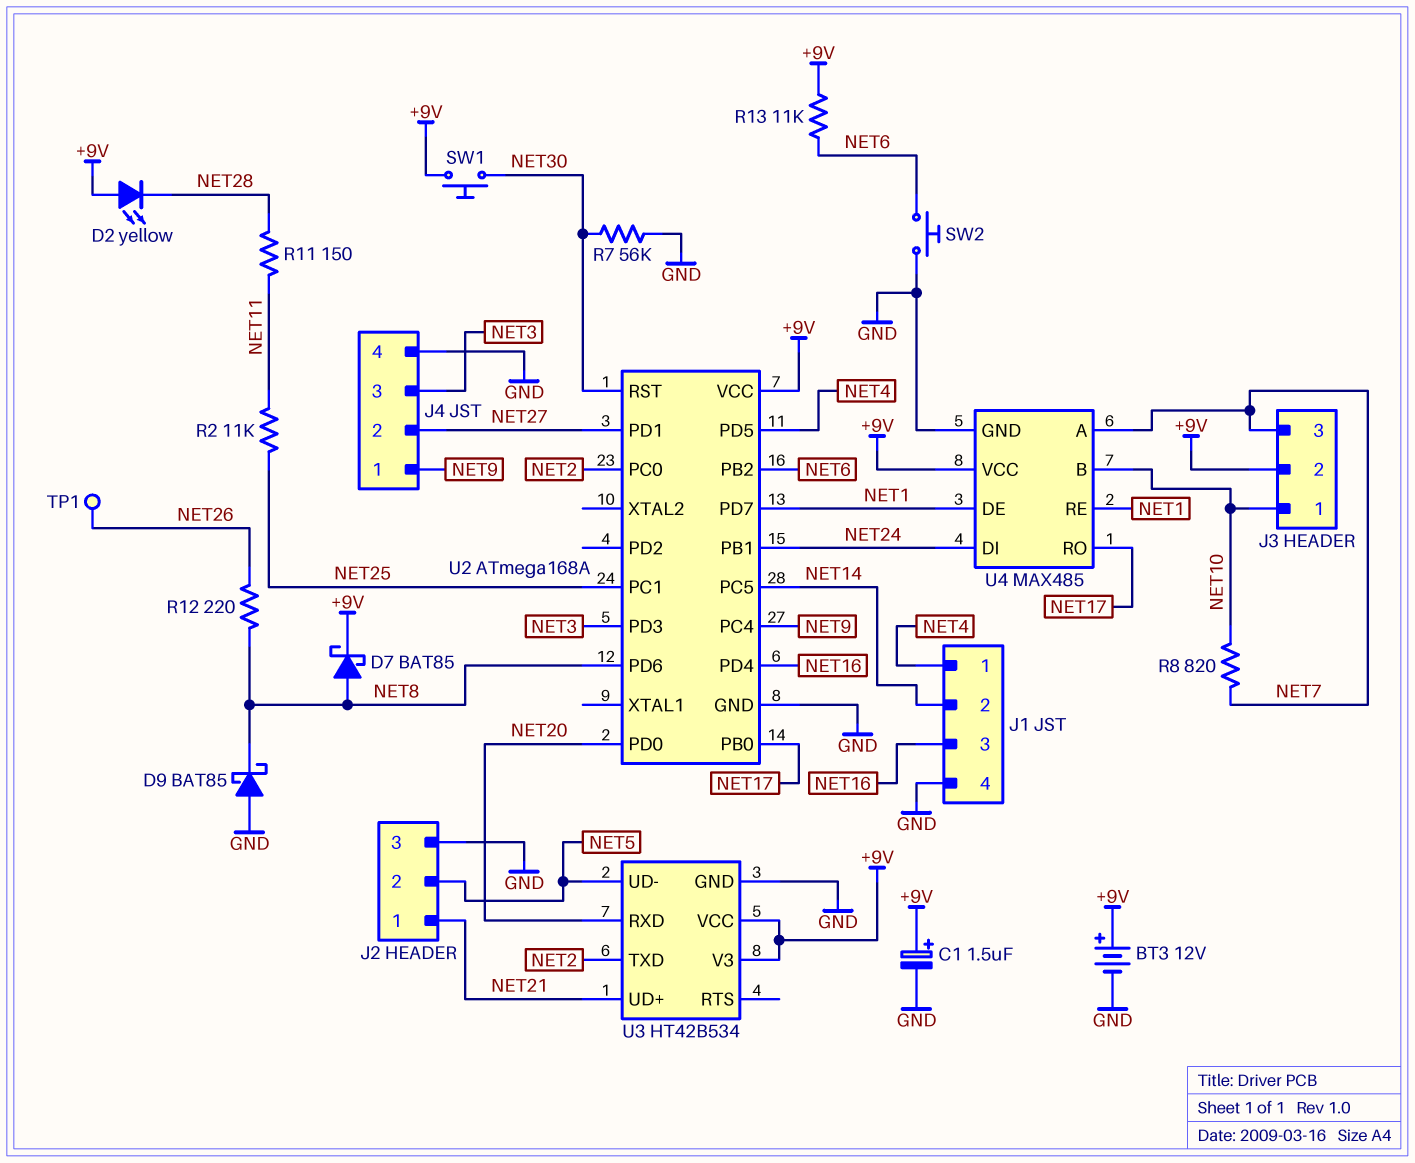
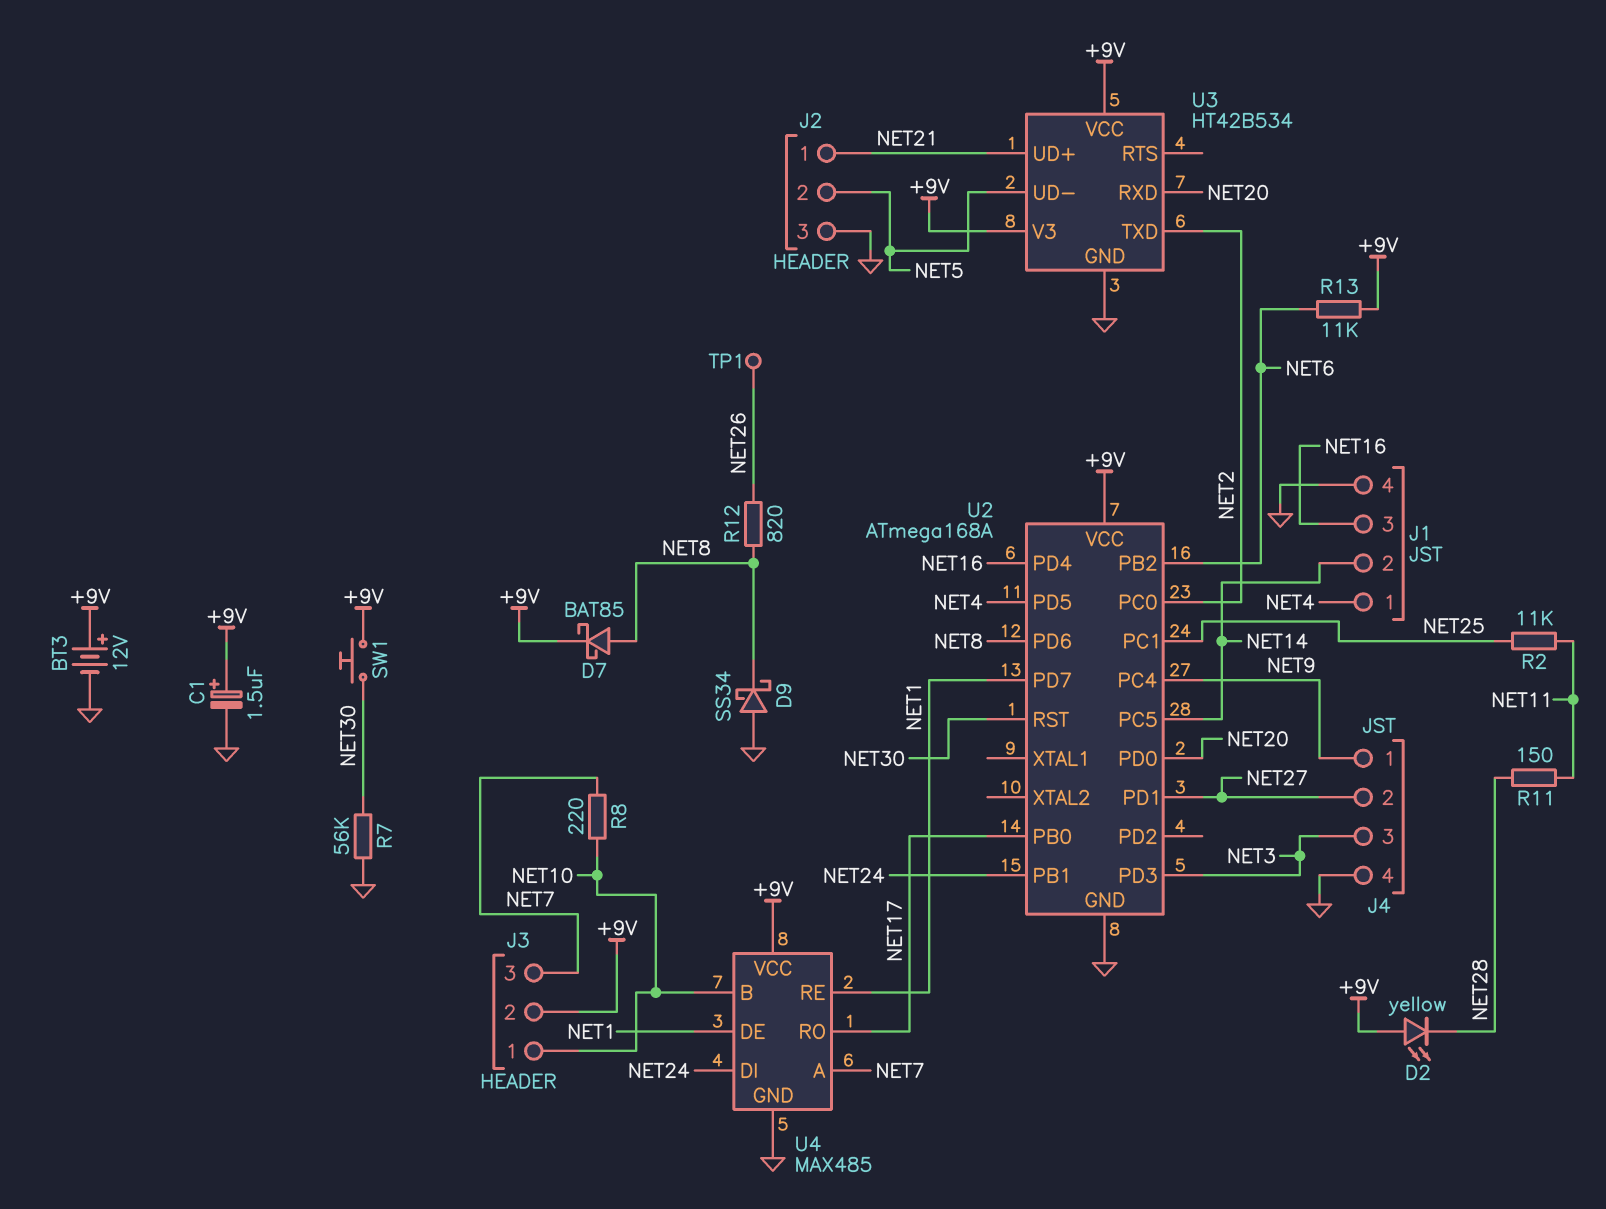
D9: schottky BAT85 (A GND, K NET8) -> schottky SS34 (A GND, K NET8)
R8: 820 (NET7, NET10) -> 220 (NET7, NET10)
R12: 220 (NET8, NET26) -> 820 (NET8, NET26)
SW2: button (GND, NET6) -> none

